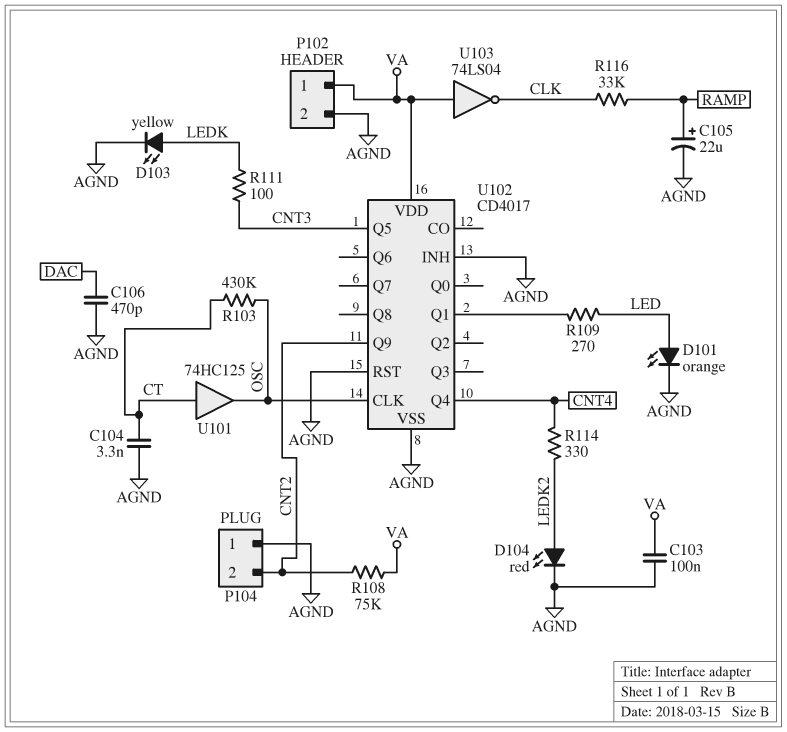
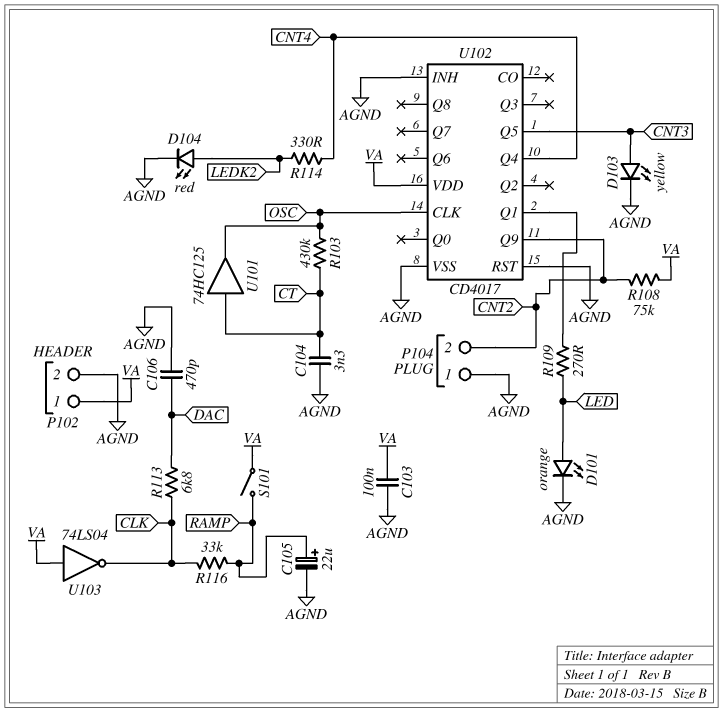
D103: LED yellow (A LEDK, K AGND) -> LED yellow (A CNT3, K AGND)
R111: 100 (CNT3, LEDK) -> none
R113: none -> 6.8k (CLK, DAC)
S101: none -> switch (RAMP, VA)

